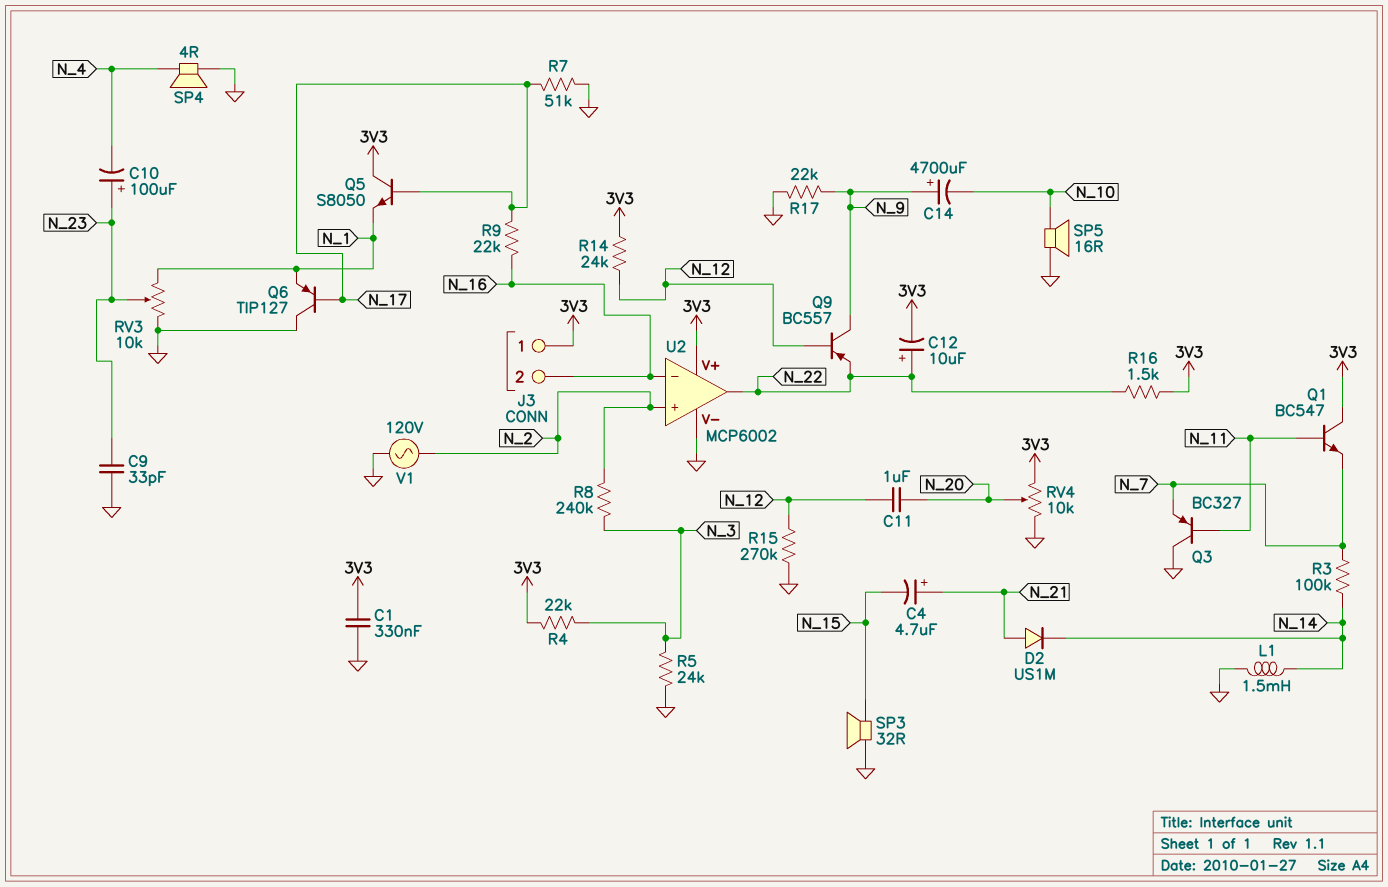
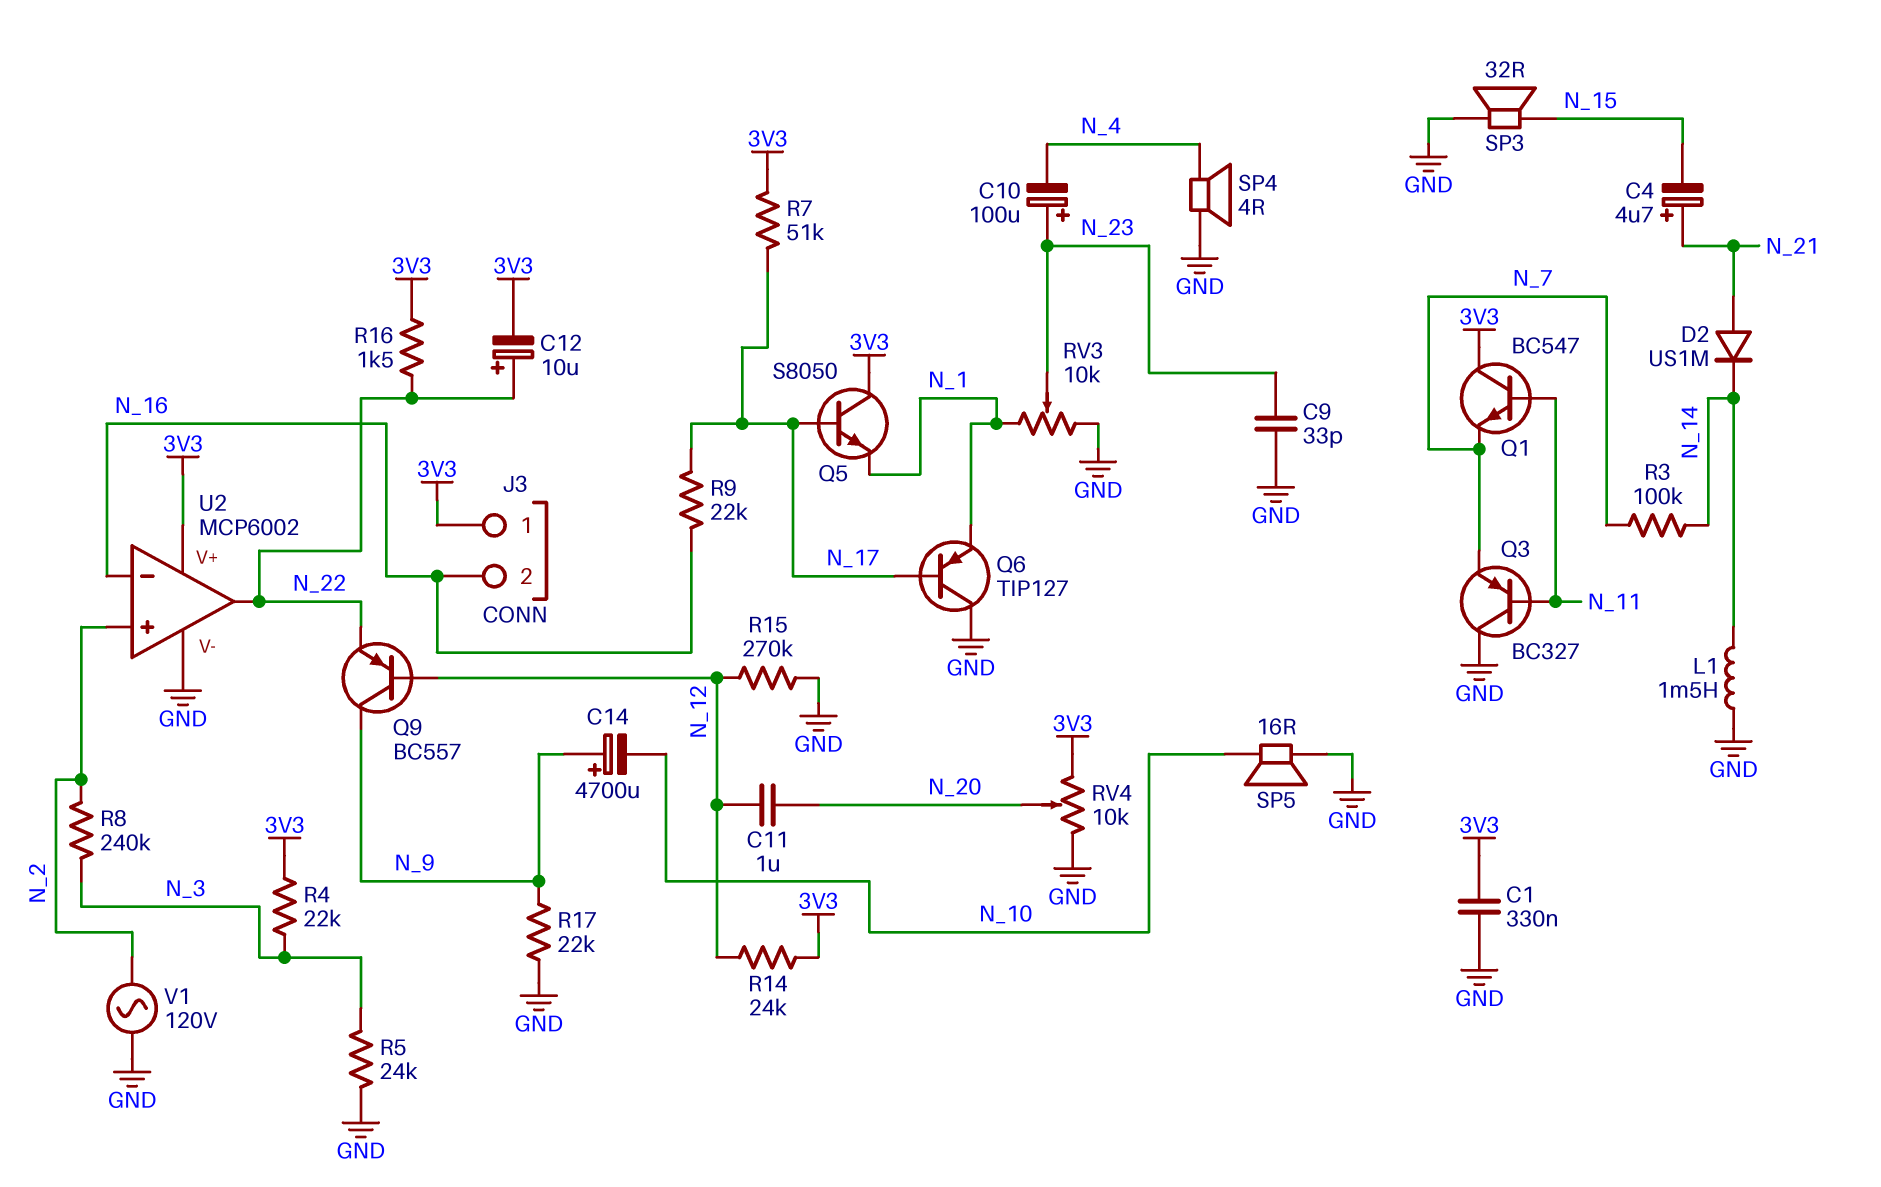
R7: 51k (GND, N_17) -> 51k (3V3, N_17)

